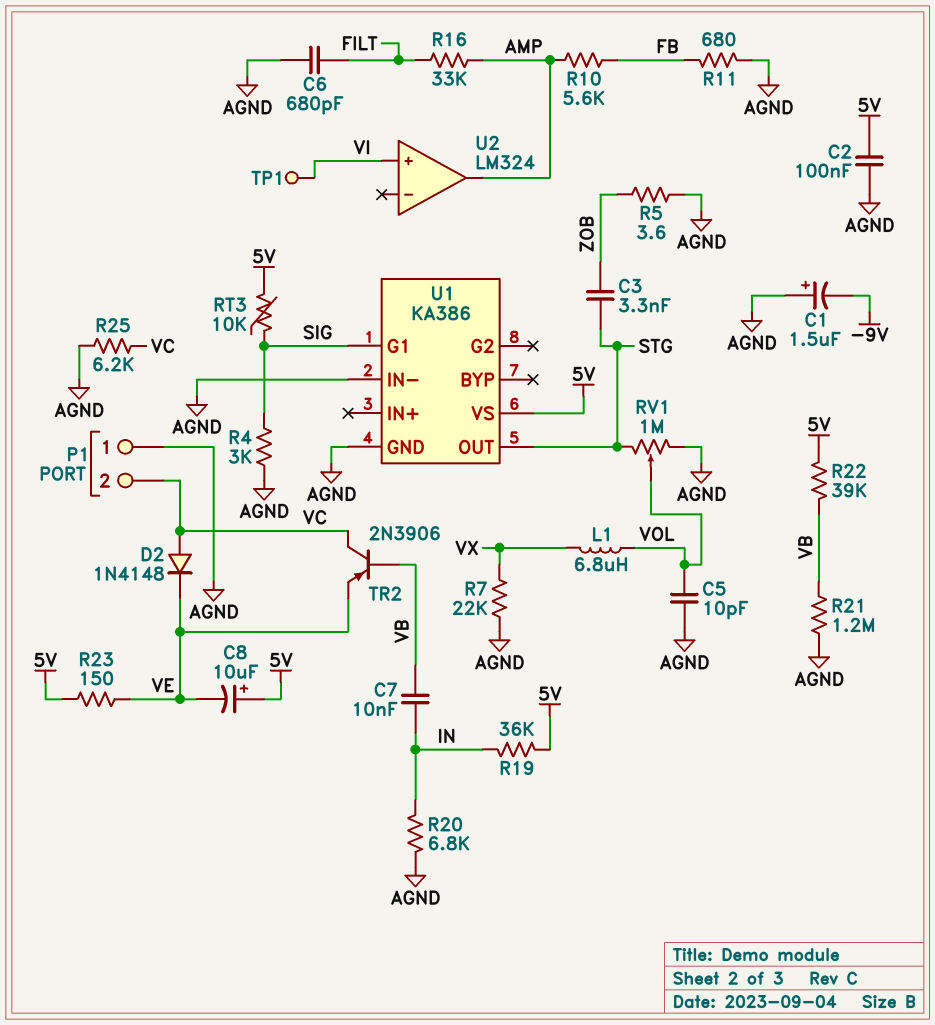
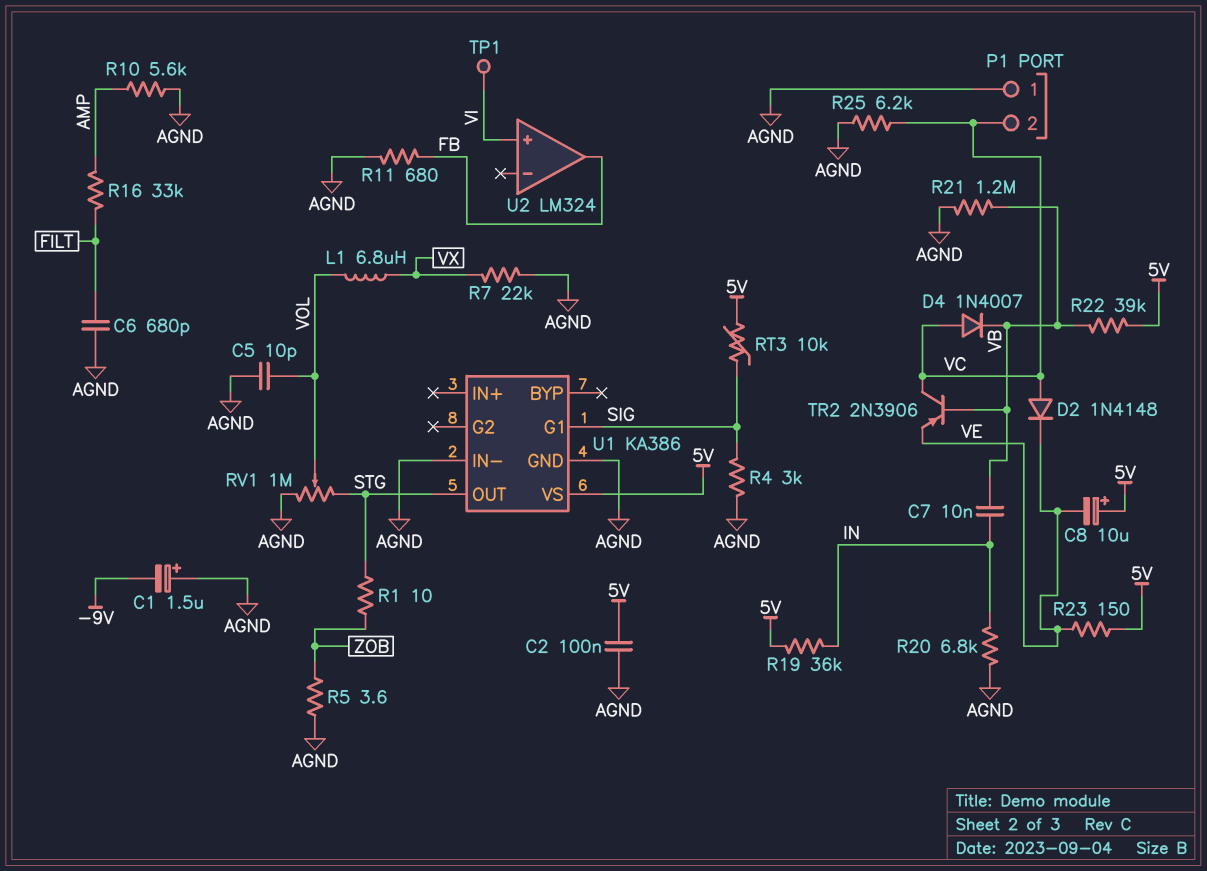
C3: 3.3nF (STG, ZOB) -> none
D4: none -> diode 1N4007 (A VC, K VB)
R1: none -> 10 (STG, ZOB)
R10: 5.6k (AMP, FB) -> 5.6k (AGND, AMP)
U2 pin out: AMP -> FB

